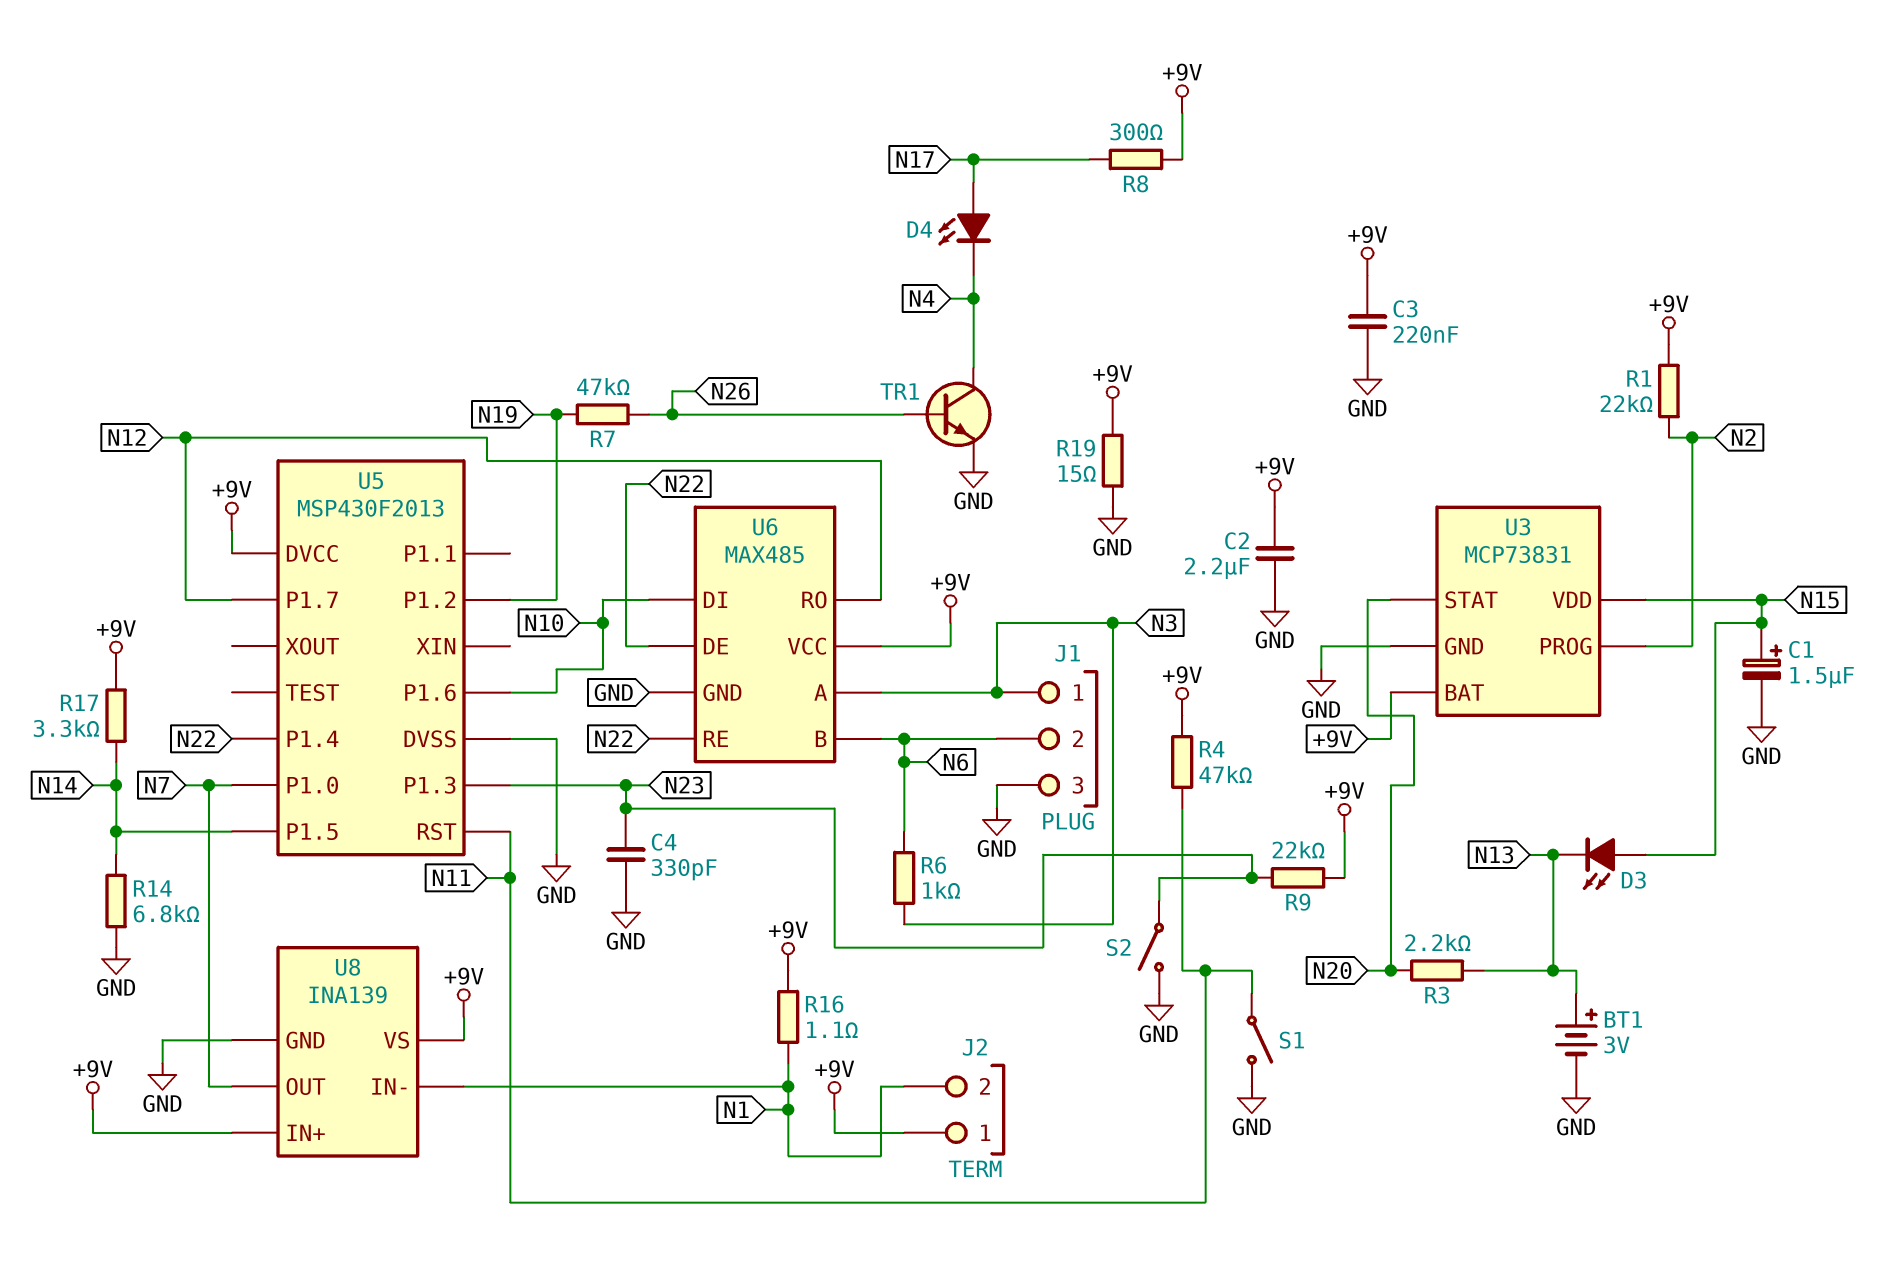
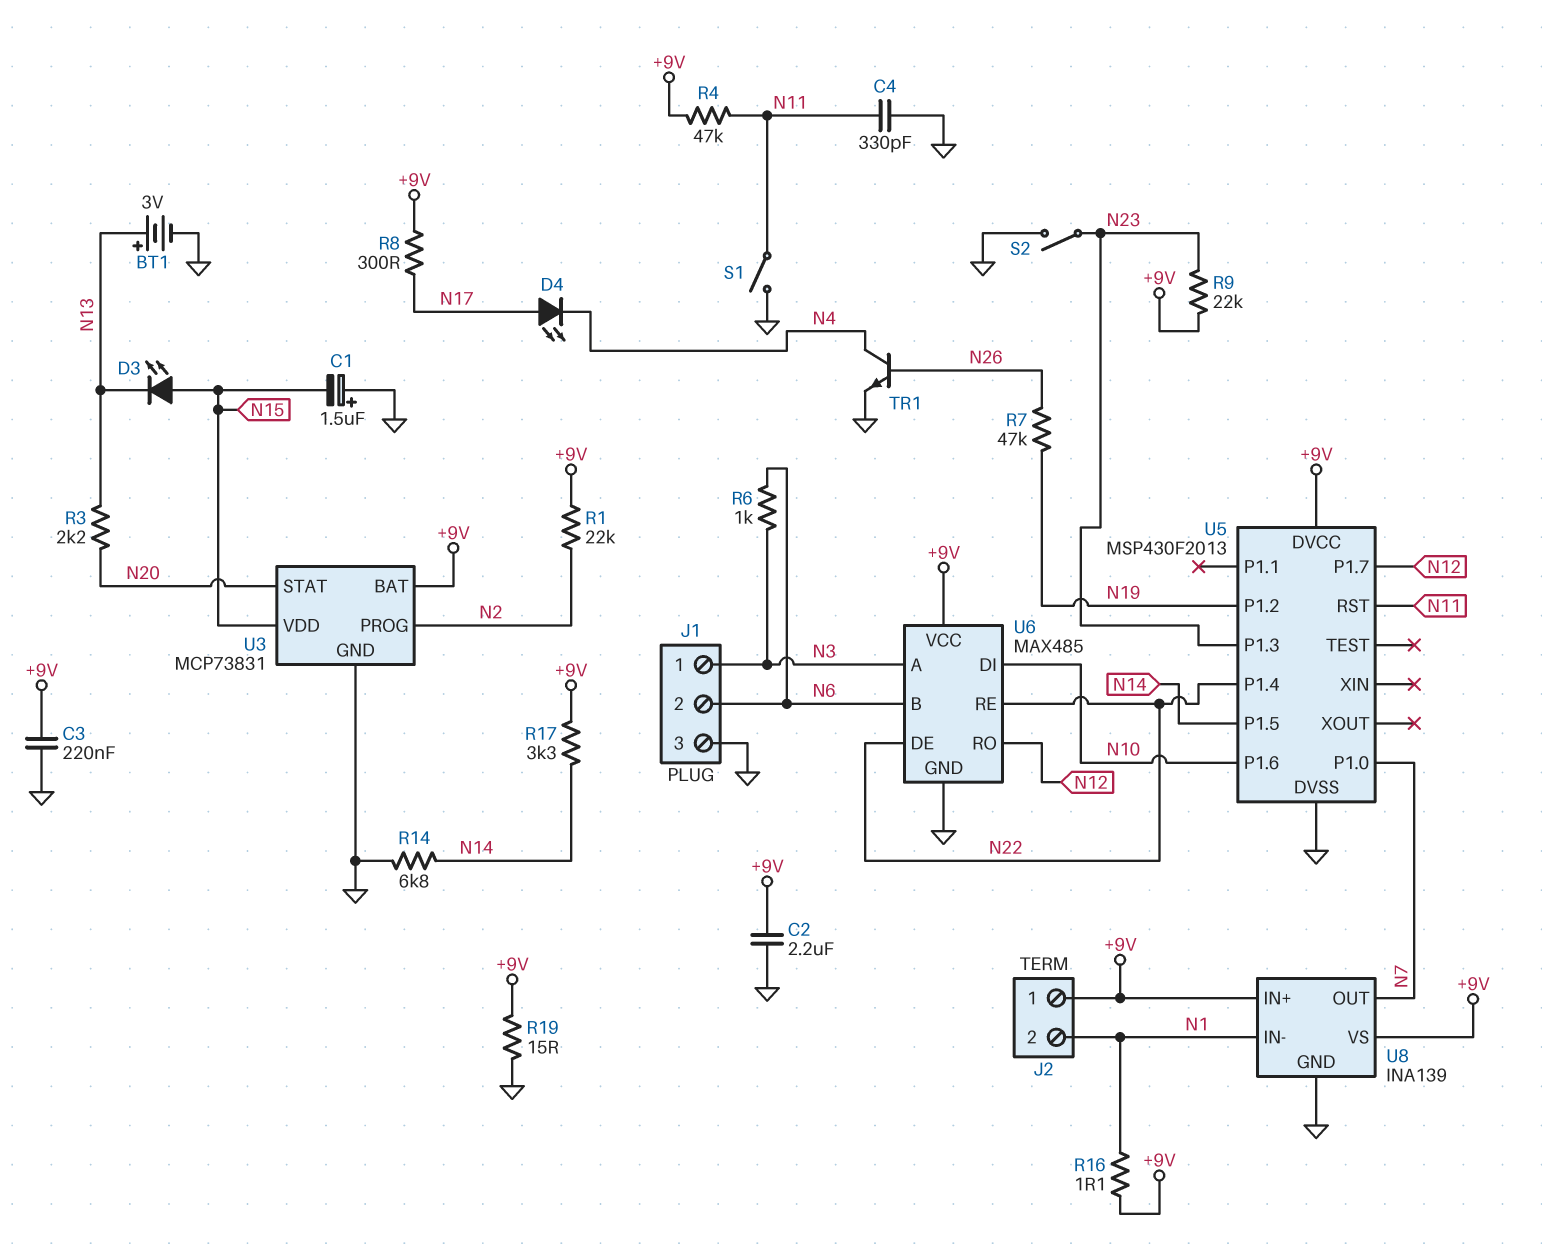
C1: 1.5uF (plus N15, minus GND) -> 1.5uF (plus GND, minus N15)
C4: 330pF (GND, N23) -> 330pF (GND, N11)

